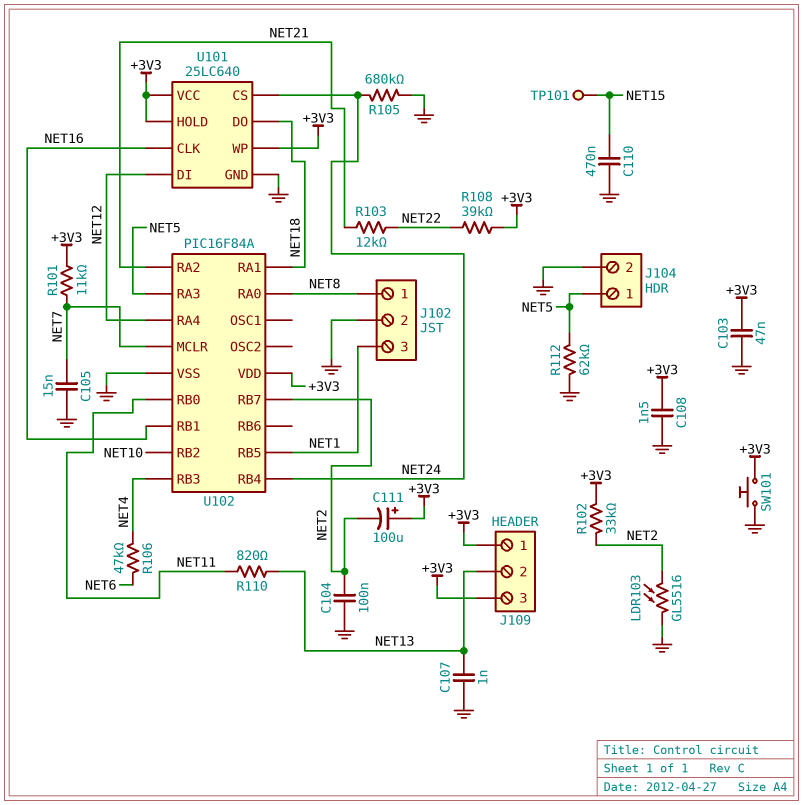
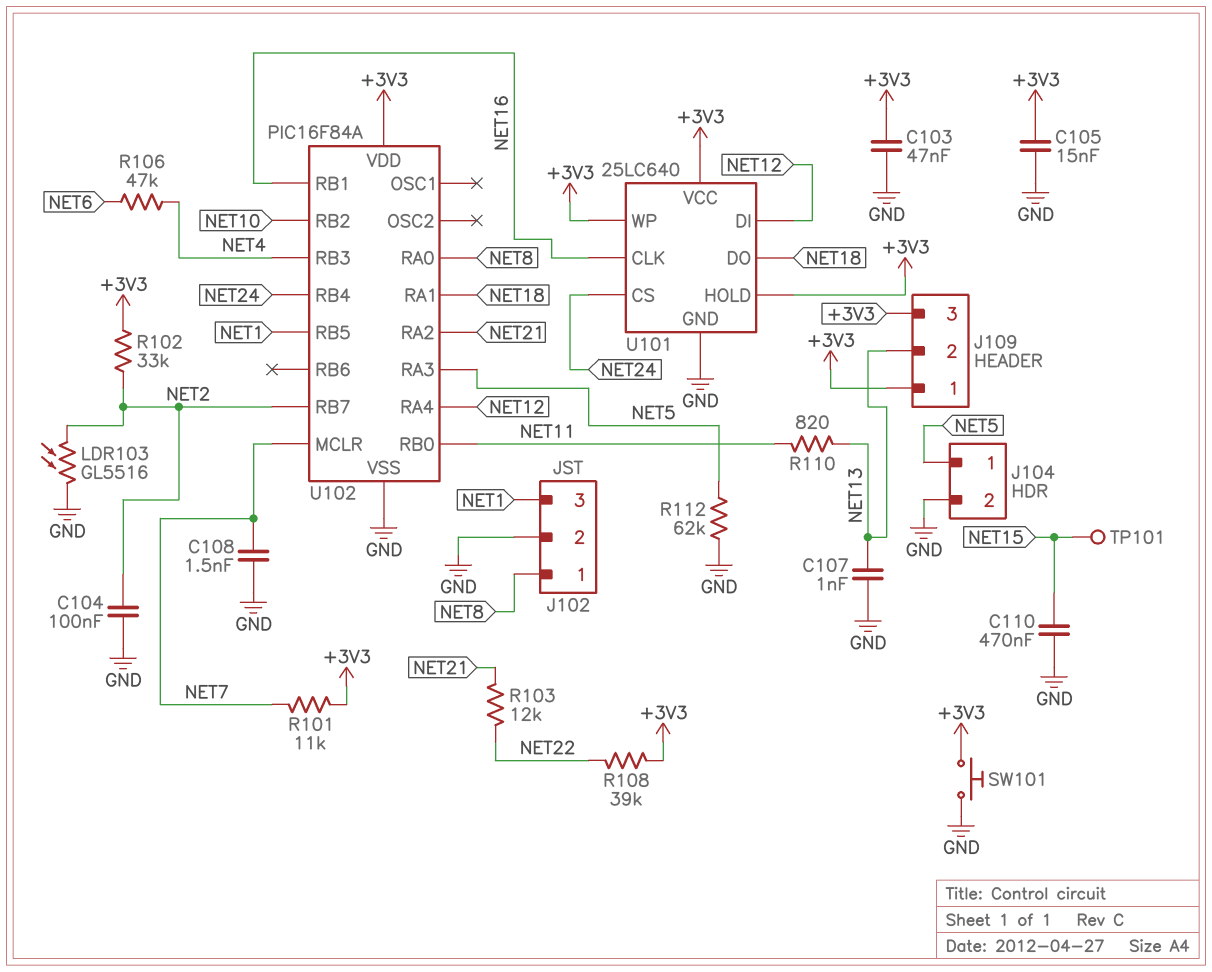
C105: 15nF (GND, NET7) -> 15nF (+3V3, GND)
C108: 1.5nF (+3V3, GND) -> 1.5nF (GND, NET7)
C111: 100uF (plus +3V3, minus NET2) -> none
R105: 680k (GND, NET24) -> none

